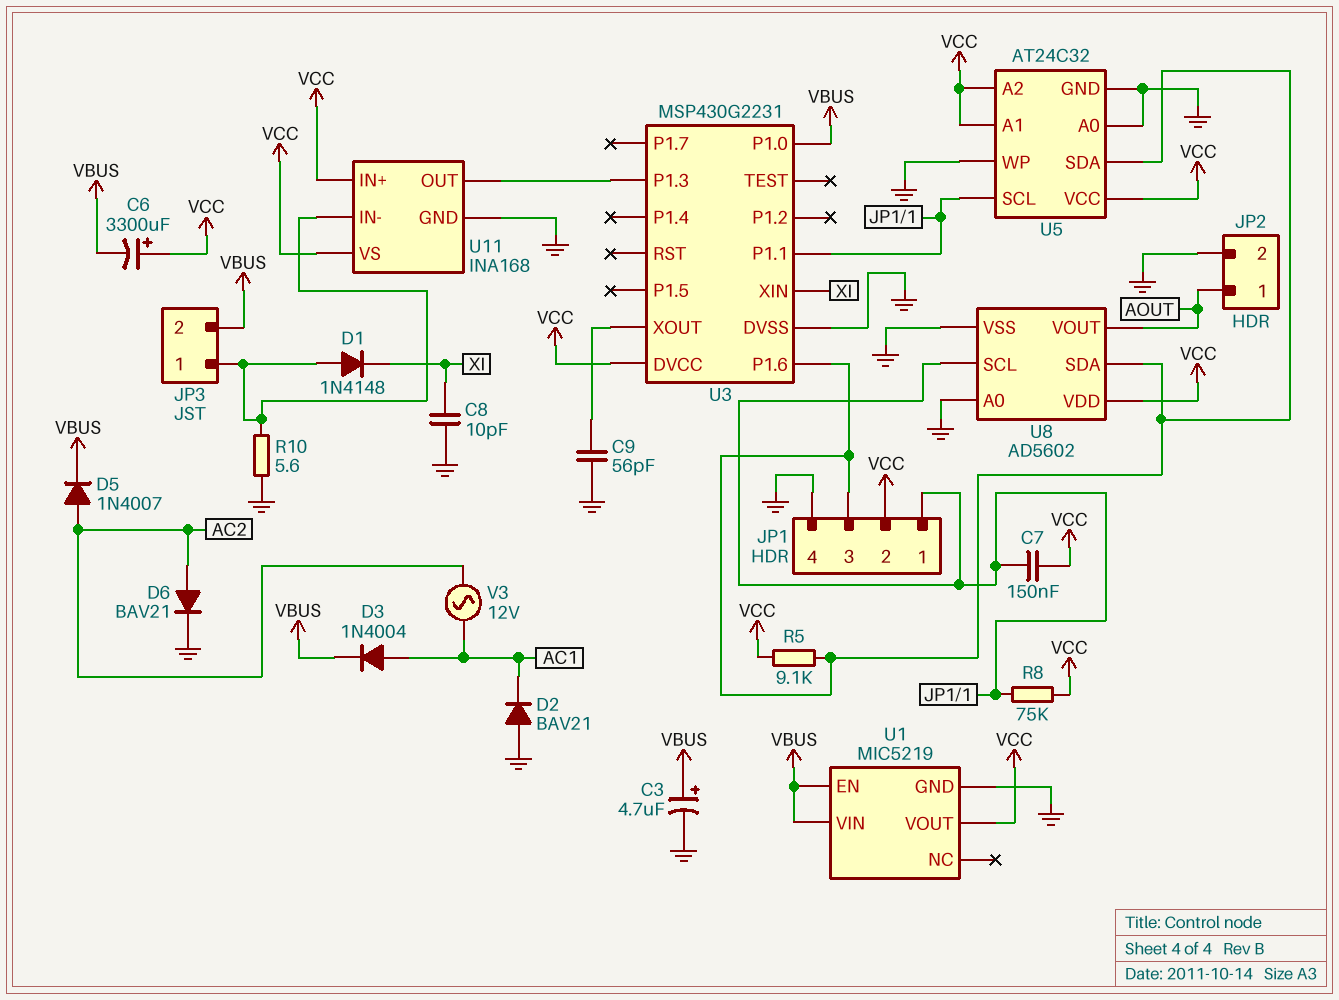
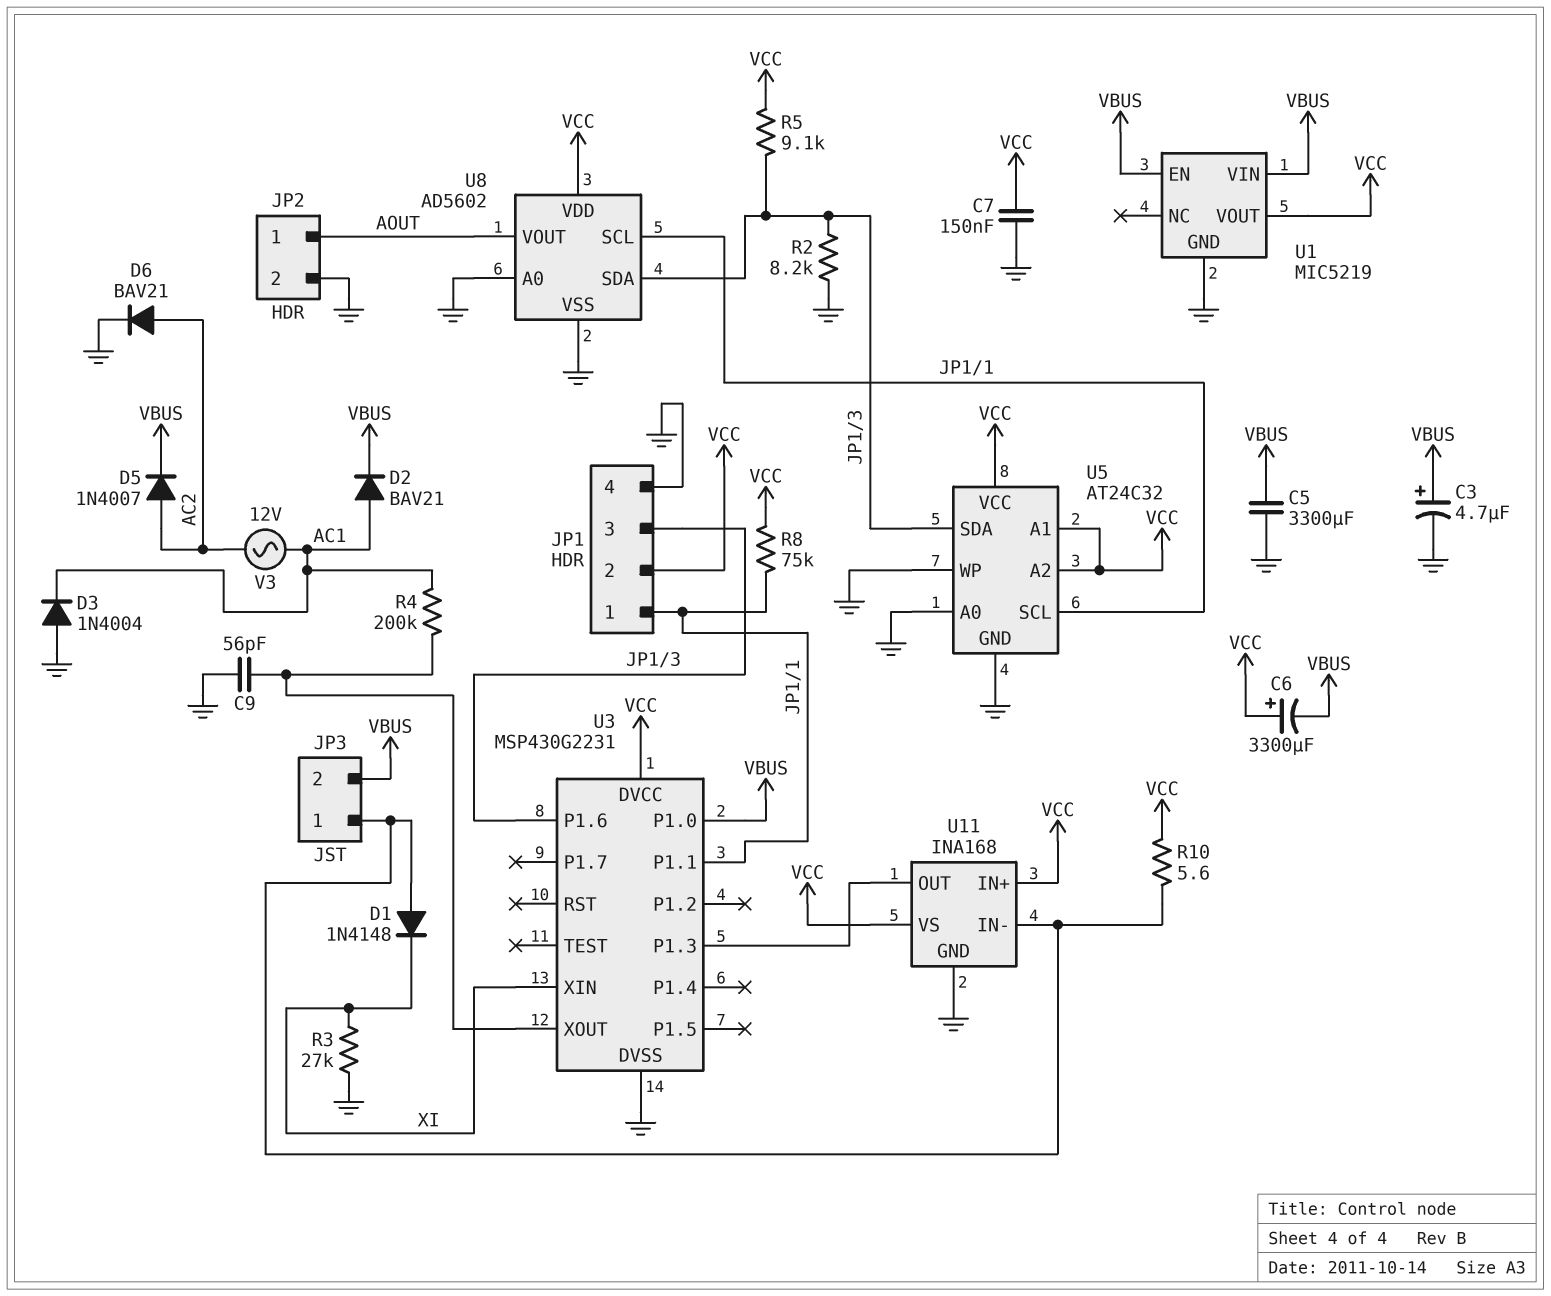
C5: none -> 3300uF (GND, VBUS)
C7: 150nF (JP1/1, VCC) -> 150nF (GND, VCC)
C8: 10pF (GND, XI) -> none
D2: diode BAV21 (A GND, K AC1) -> diode BAV21 (A AC1, K VBUS)
D3: diode 1N4004 (A AC1, K VBUS) -> diode 1N4004 (A GND, K AC1)
R2: none -> 8.2k (GND, JP1/3)
R3: none -> 27k (GND, XI)
R4: none -> 200k (AC1, U3/XOUT)
R10: 5.6 (GND, JP3/1) -> 5.6 (JP3/1, VCC)

